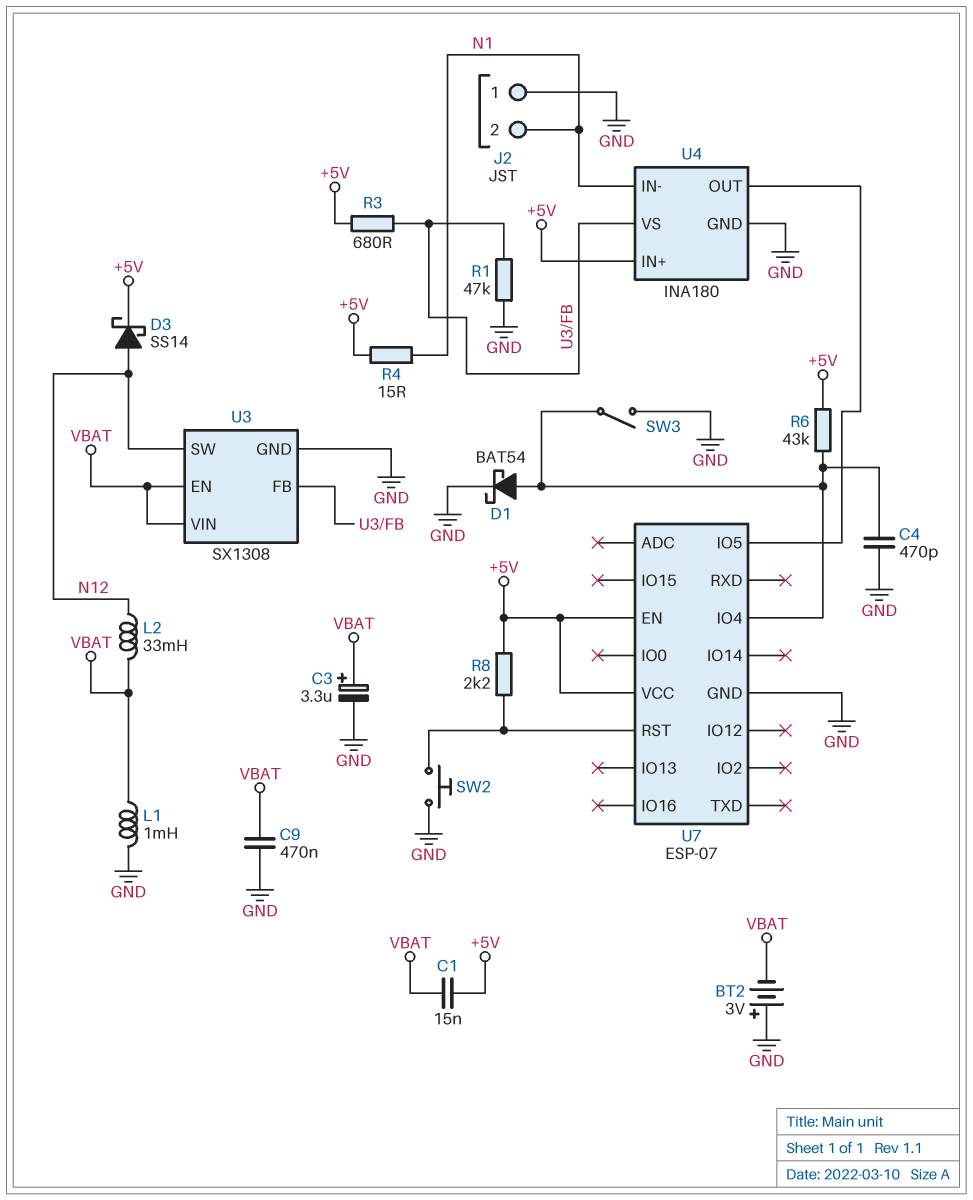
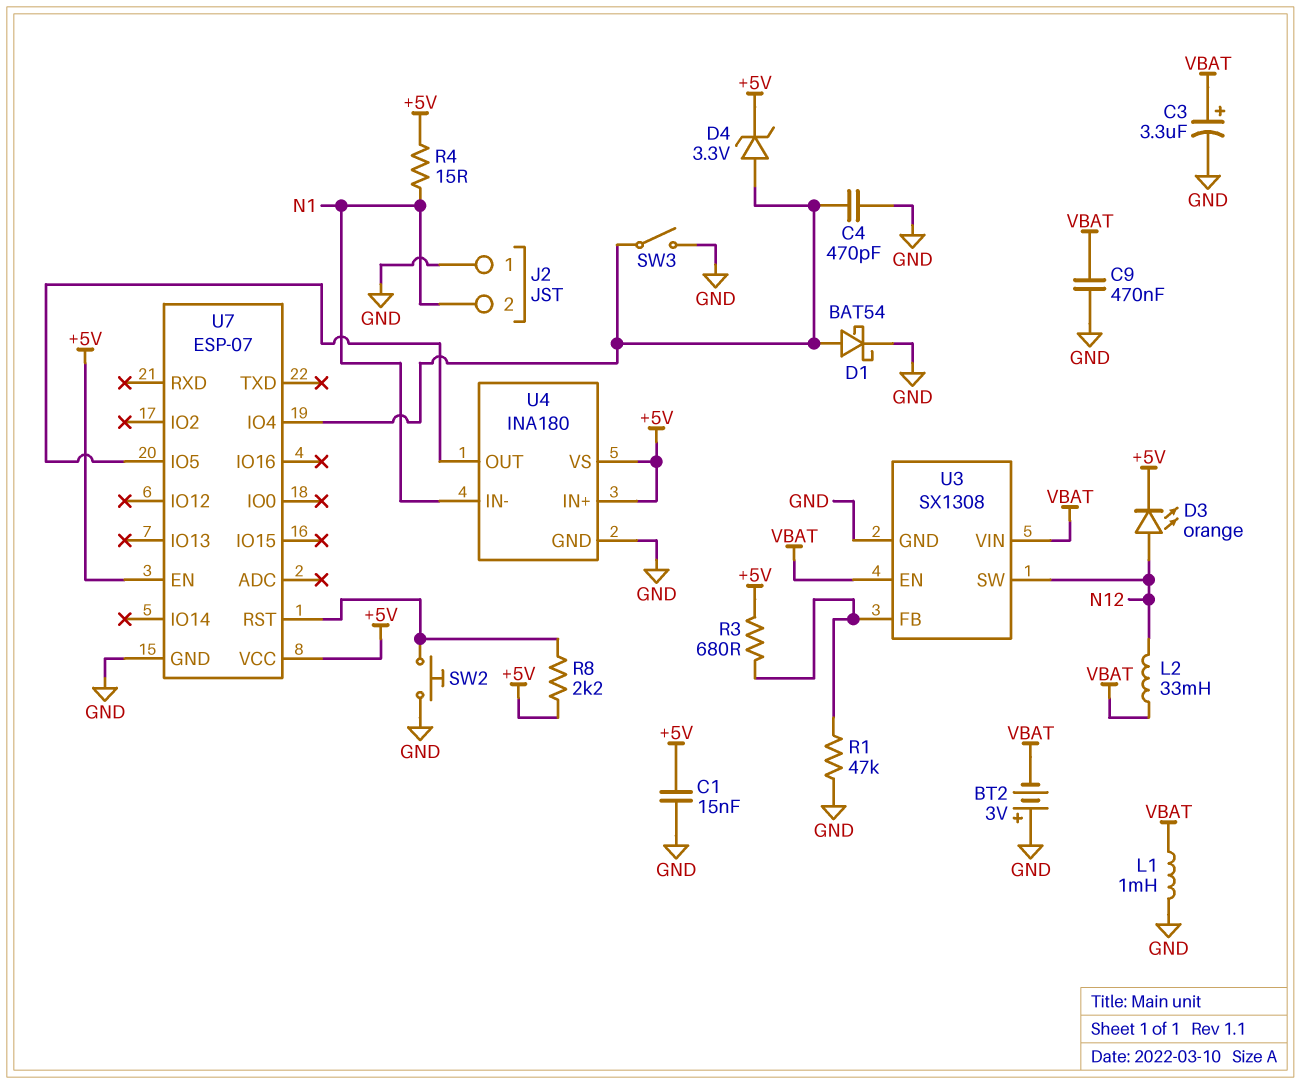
C1: 15nF (+5V, VBAT) -> 15nF (+5V, GND)
D3: schottky SS14 (A N12, K +5V) -> LED orange (A N12, K +5V)
D4: none -> zener 3.3V (A U7/IO4, K +5V)
R6: 43k (+5V, U7/IO4) -> none
U4 pin VS: U3/FB -> +5V

